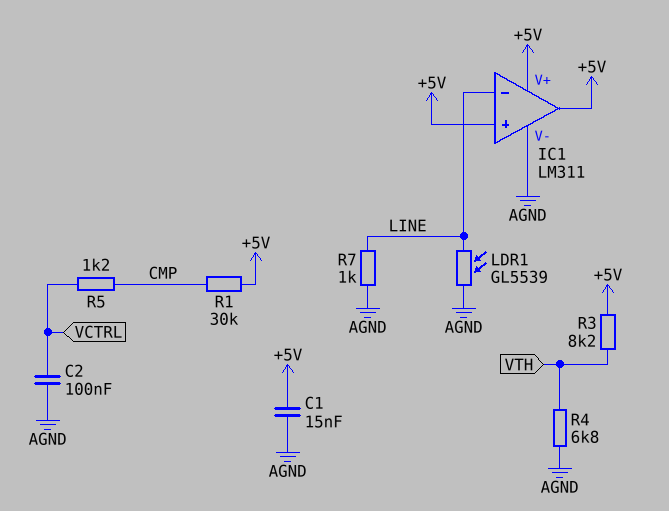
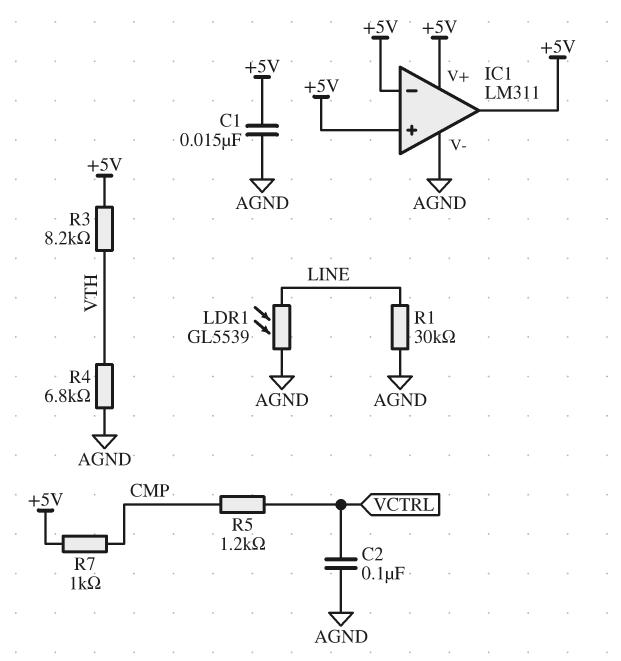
IC1 pin in-: LINE -> +5V
R1: 30k (+5V, CMP) -> 30k (AGND, LINE)
R7: 1k (AGND, LINE) -> 1k (+5V, CMP)

